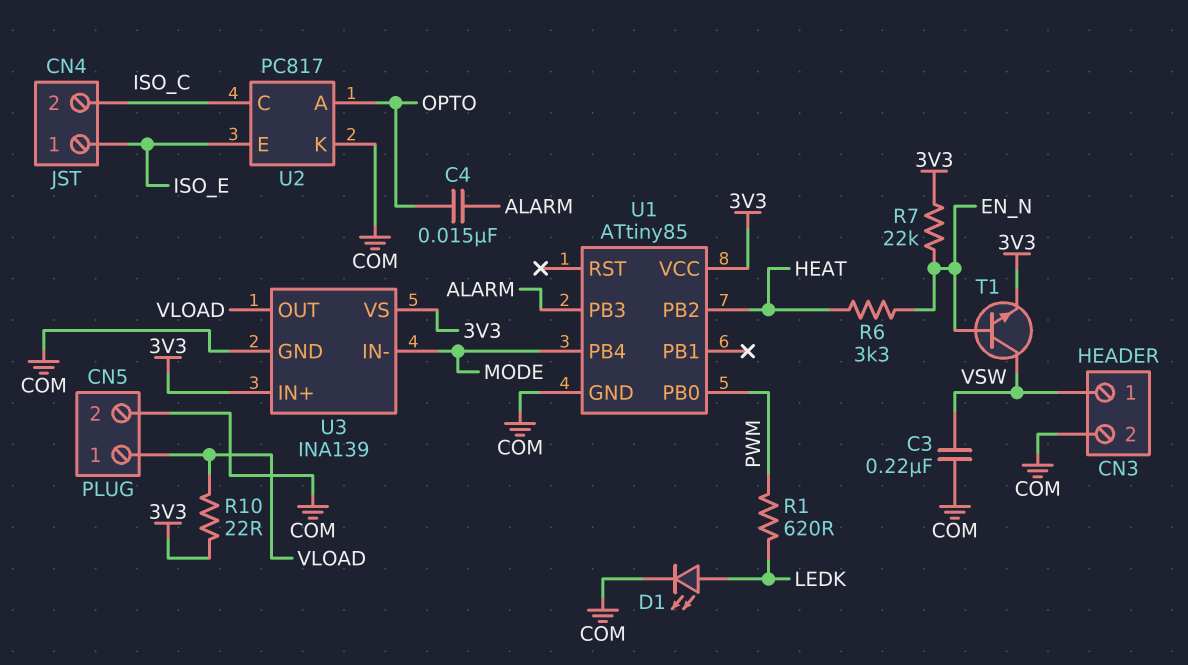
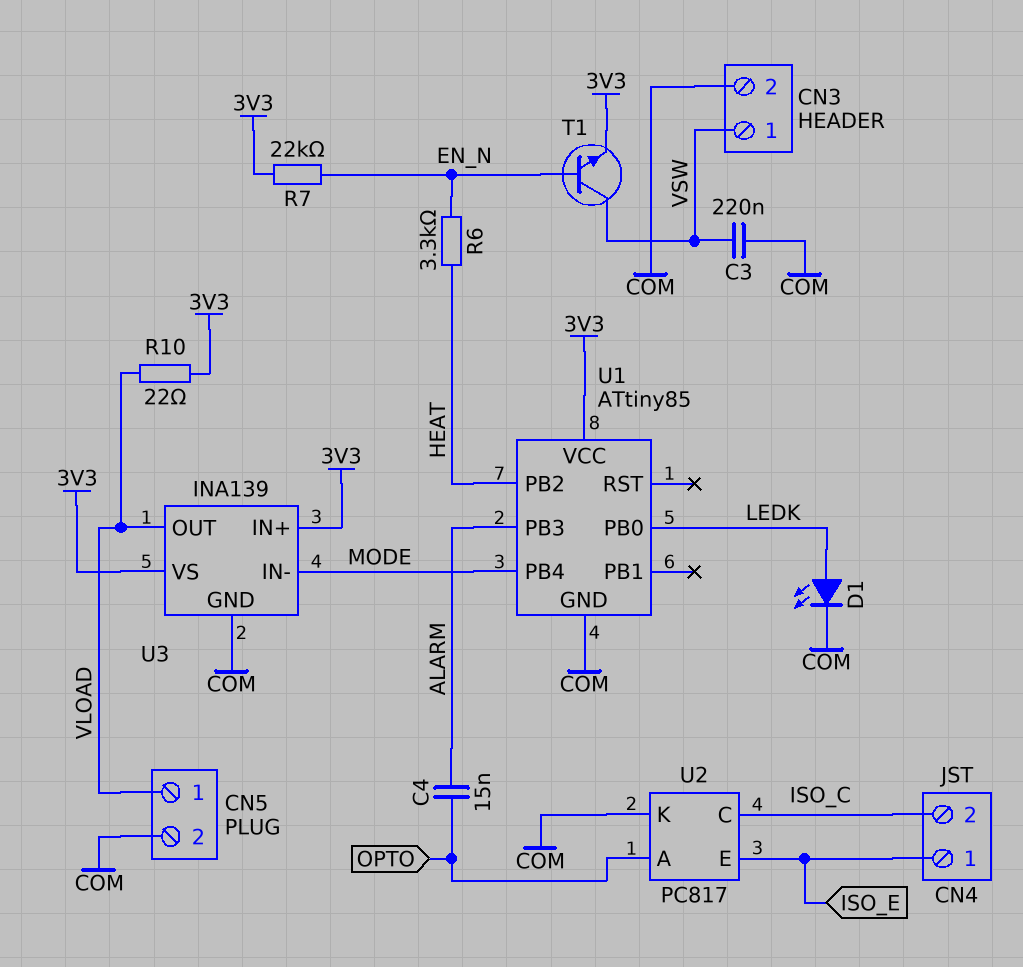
R1: 620 (LEDK, PWM) -> none
U1 pin PB0: PWM -> LEDK

